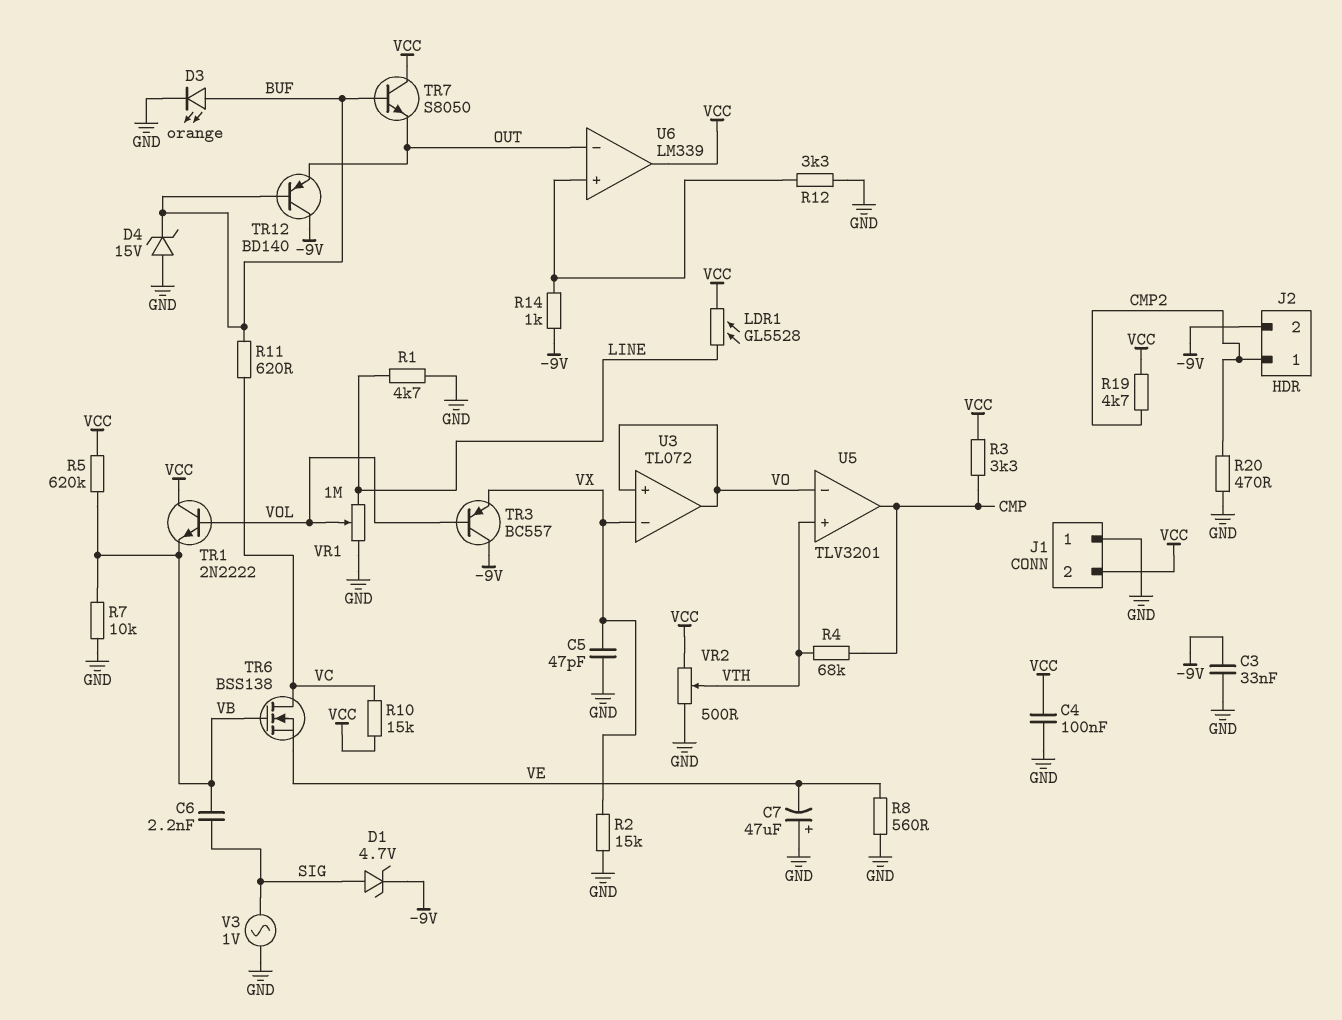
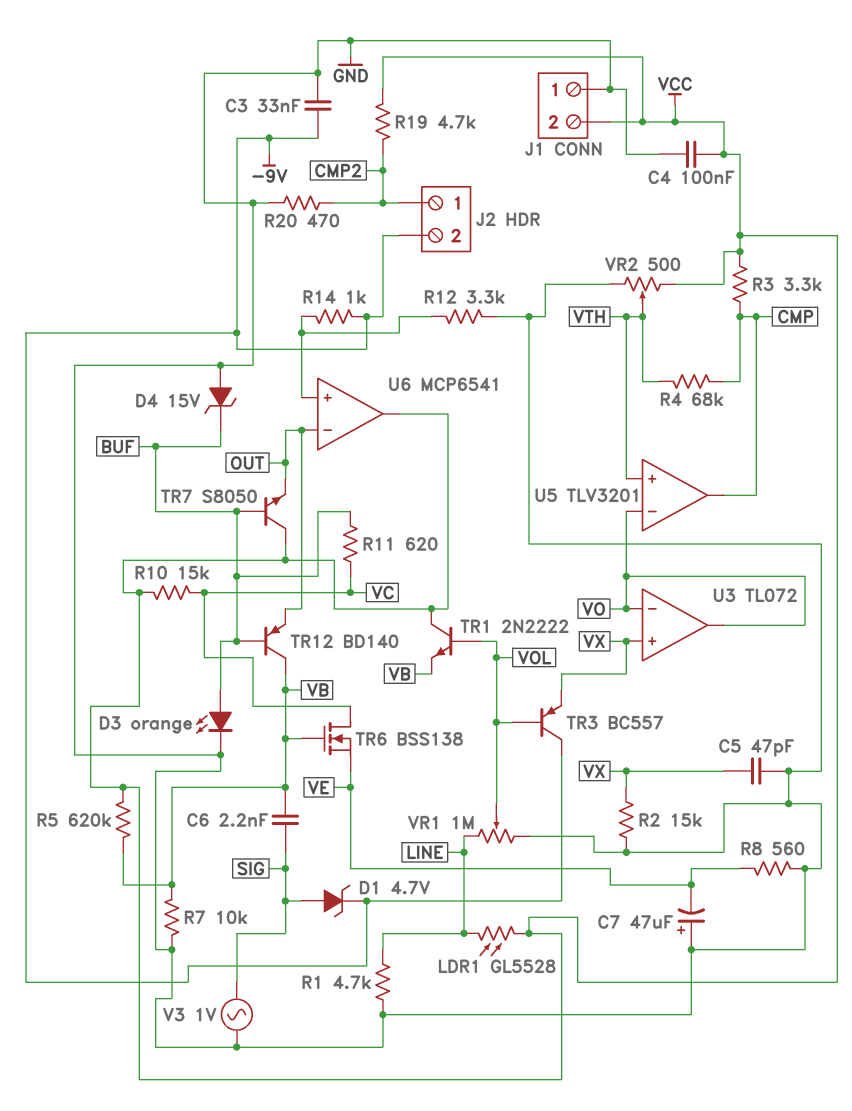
TR12: PNP BD140 (B BUF, C -9V, E OUT) -> PNP BD140 (B BUF, C VB, E OUT)
U3 pin in+: VO -> VX
U3 pin in-: VX -> VO
U6: LM339 -> MCP6541

